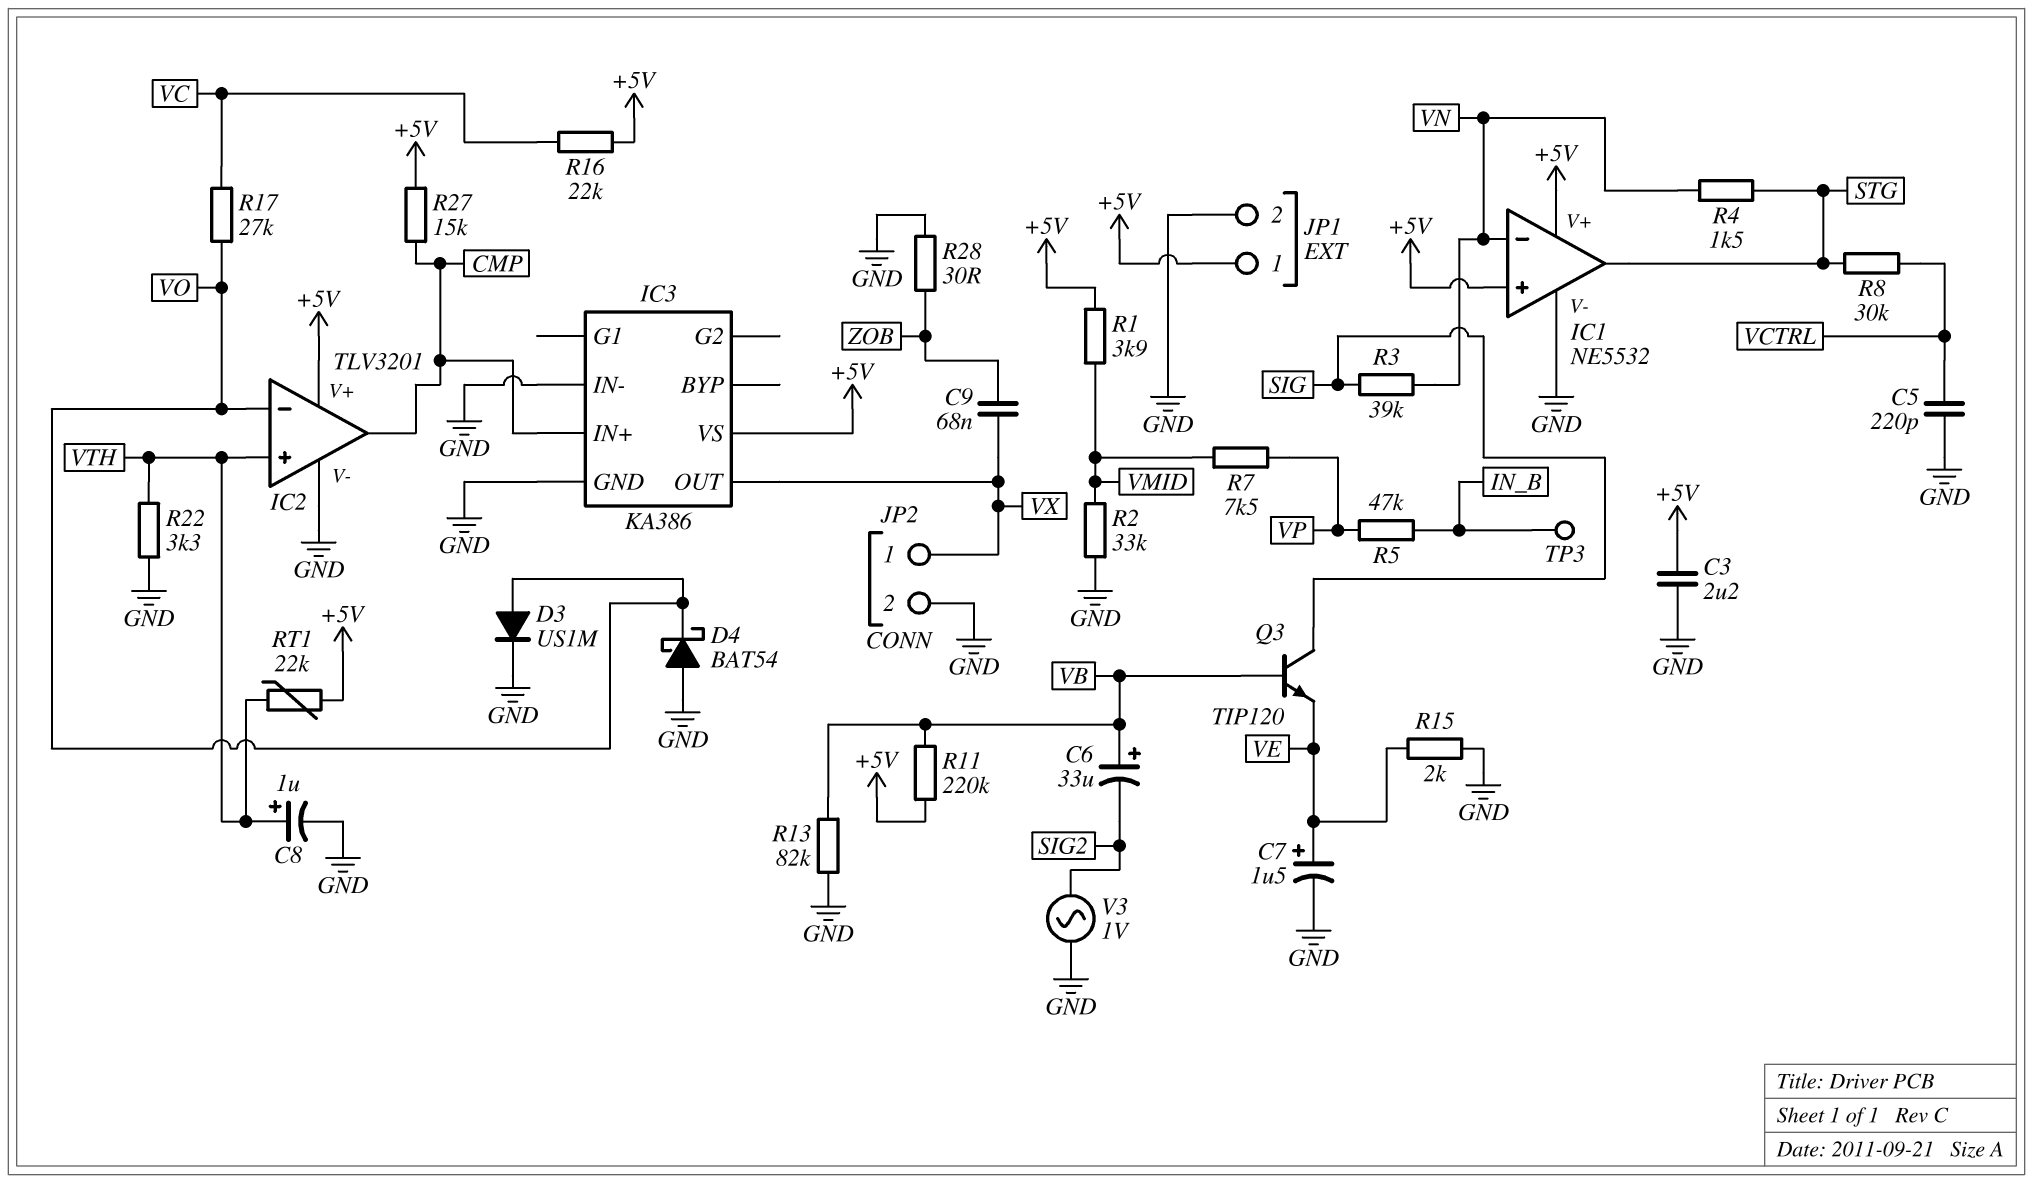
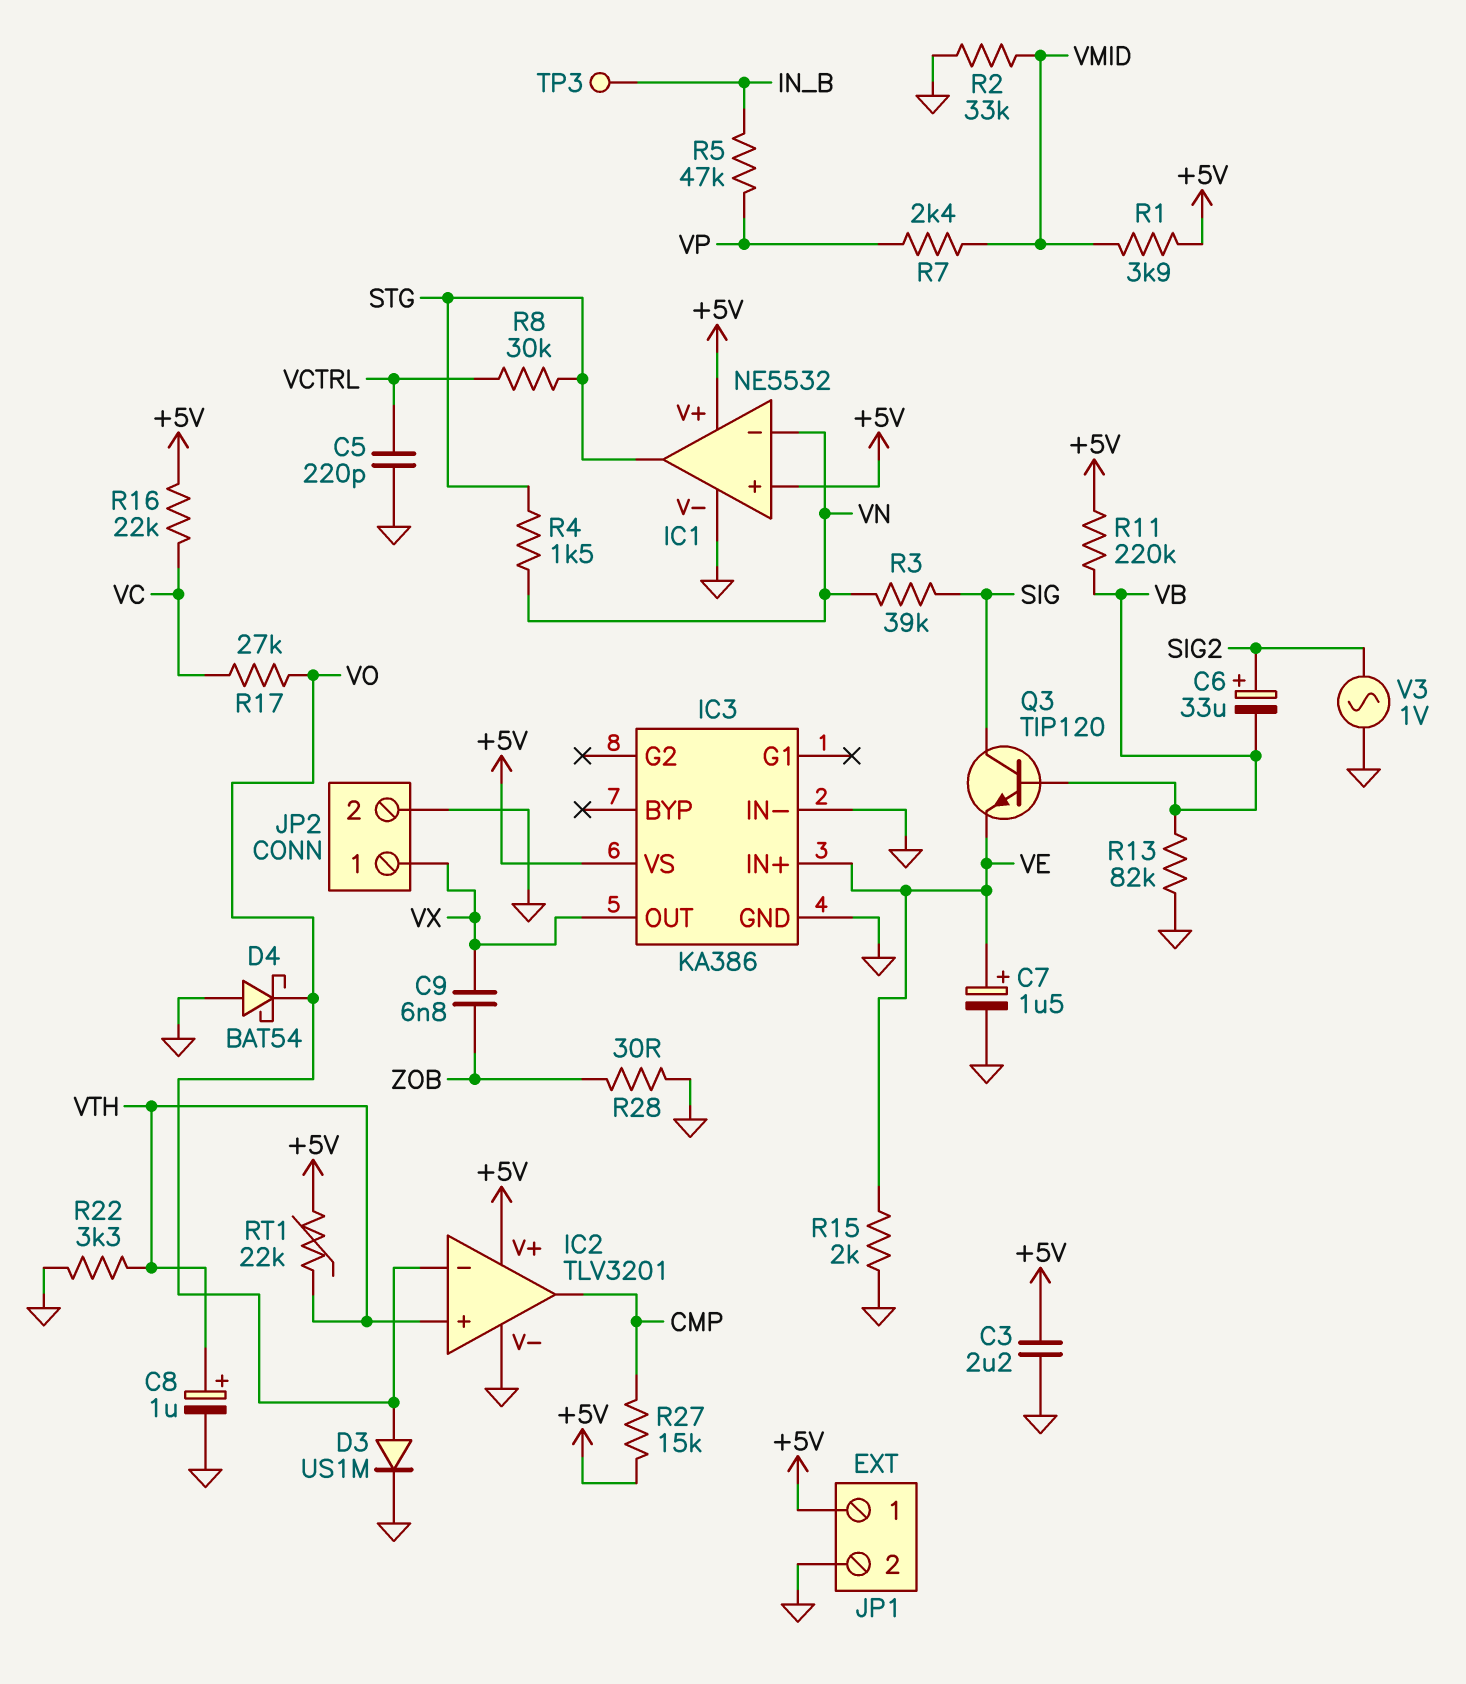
C6: 33uF (plus VB, minus SIG2) -> 33uF (plus SIG2, minus VB)
C9: 68nF (VX, ZOB) -> 6.8nF (VX, ZOB)
IC3 pin IN+: CMP -> VE
R7: 7.5k (VMID, VP) -> 2.4k (VMID, VP)

